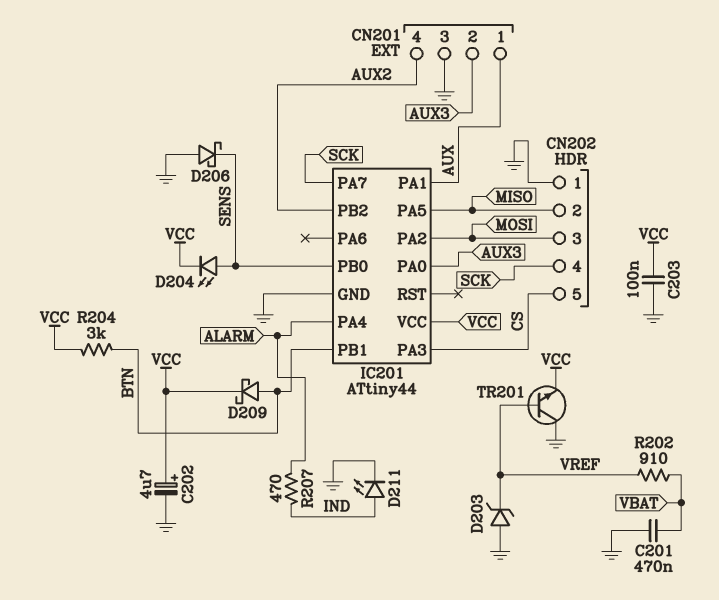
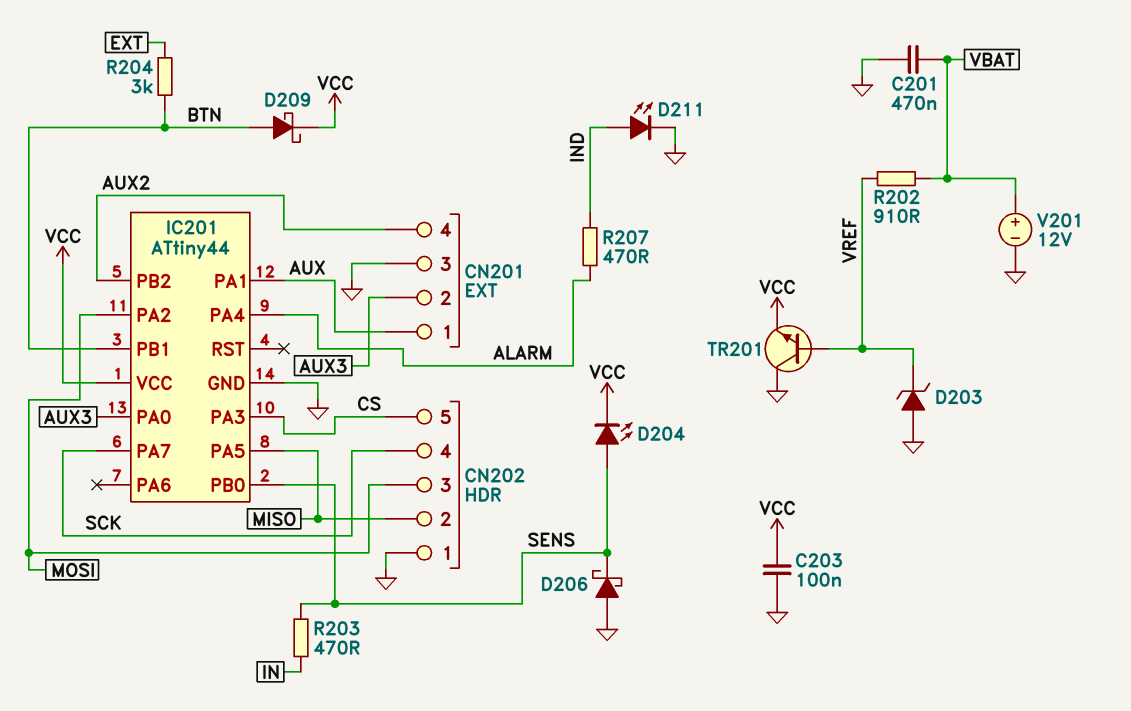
C202: 4.7uF (plus VCC, minus GND) -> none
R203: none -> 470 (IN, SENS)
R204: 3k (BTN, VCC) -> 3k (BTN, EXT)
V201: none -> 12V (plus VBAT, minus GND)

